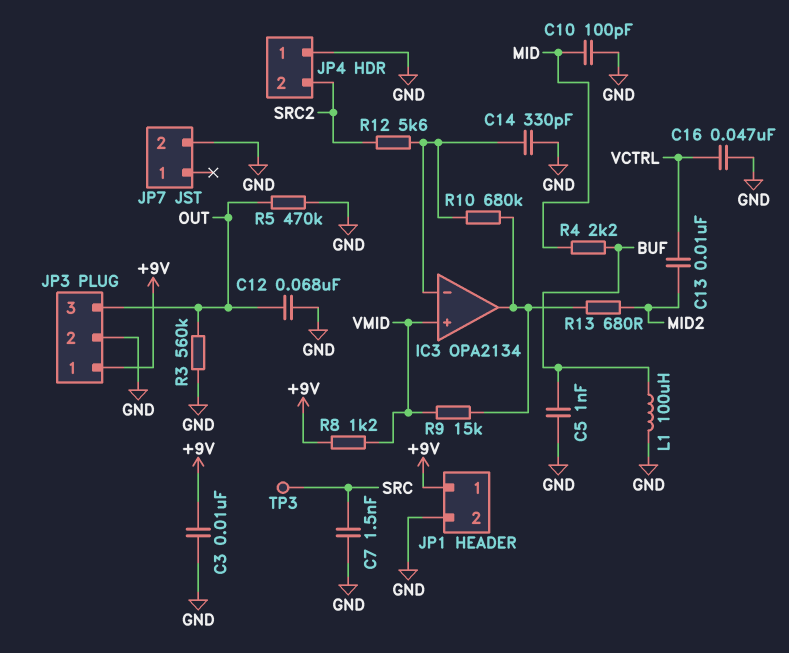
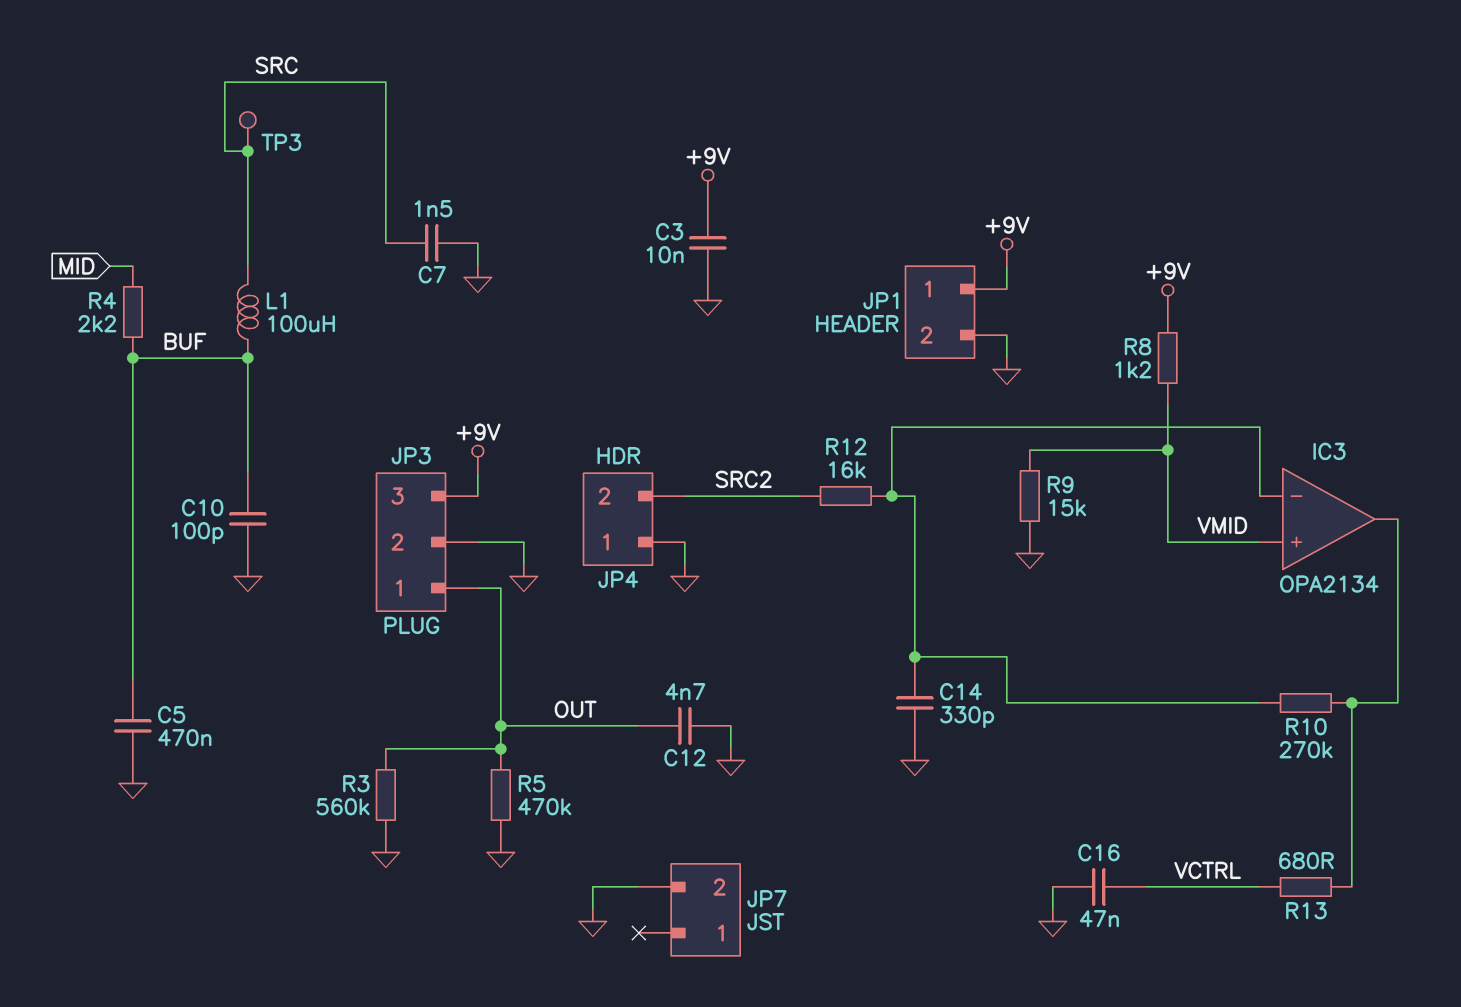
C5: 1nF (BUF, GND) -> 470nF (BUF, GND)
C10: 100pF (GND, MID) -> 100pF (BUF, GND)
C12: 68nF (GND, OUT) -> 4.7nF (GND, OUT)
C13: 10nF (MID2, VCTRL) -> none
JP3 pin 1: +9V -> OUT
JP3 pin 3: OUT -> +9V
L1: 100uH (BUF, GND) -> 100uH (BUF, SRC)
R9: 15k (IC3/out, VMID) -> 15k (GND, VMID)
R10: 680k (IC3/in-, IC3/out) -> 270k (IC3/in-, IC3/out)
R12: 5.6k (IC3/in-, SRC2) -> 16k (IC3/in-, SRC2)
R13: 680 (IC3/out, MID2) -> 680 (IC3/out, VCTRL)

